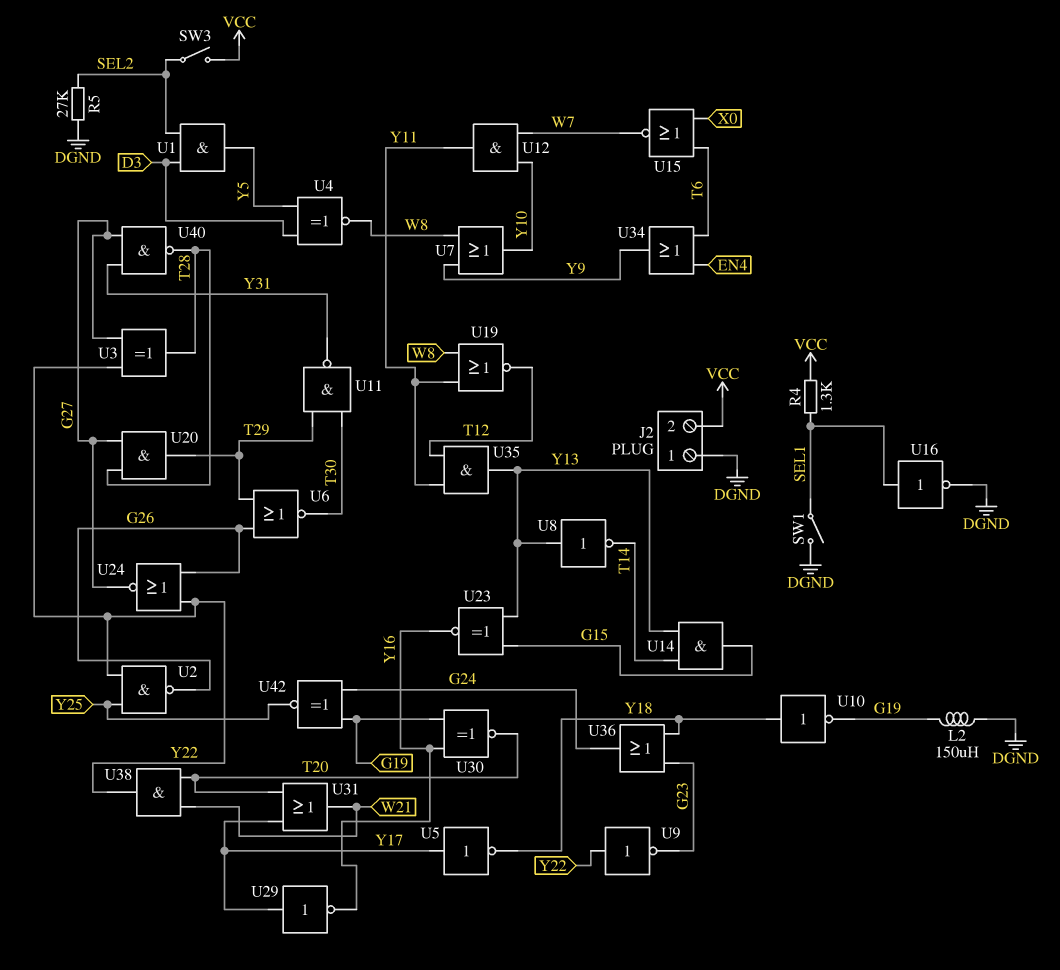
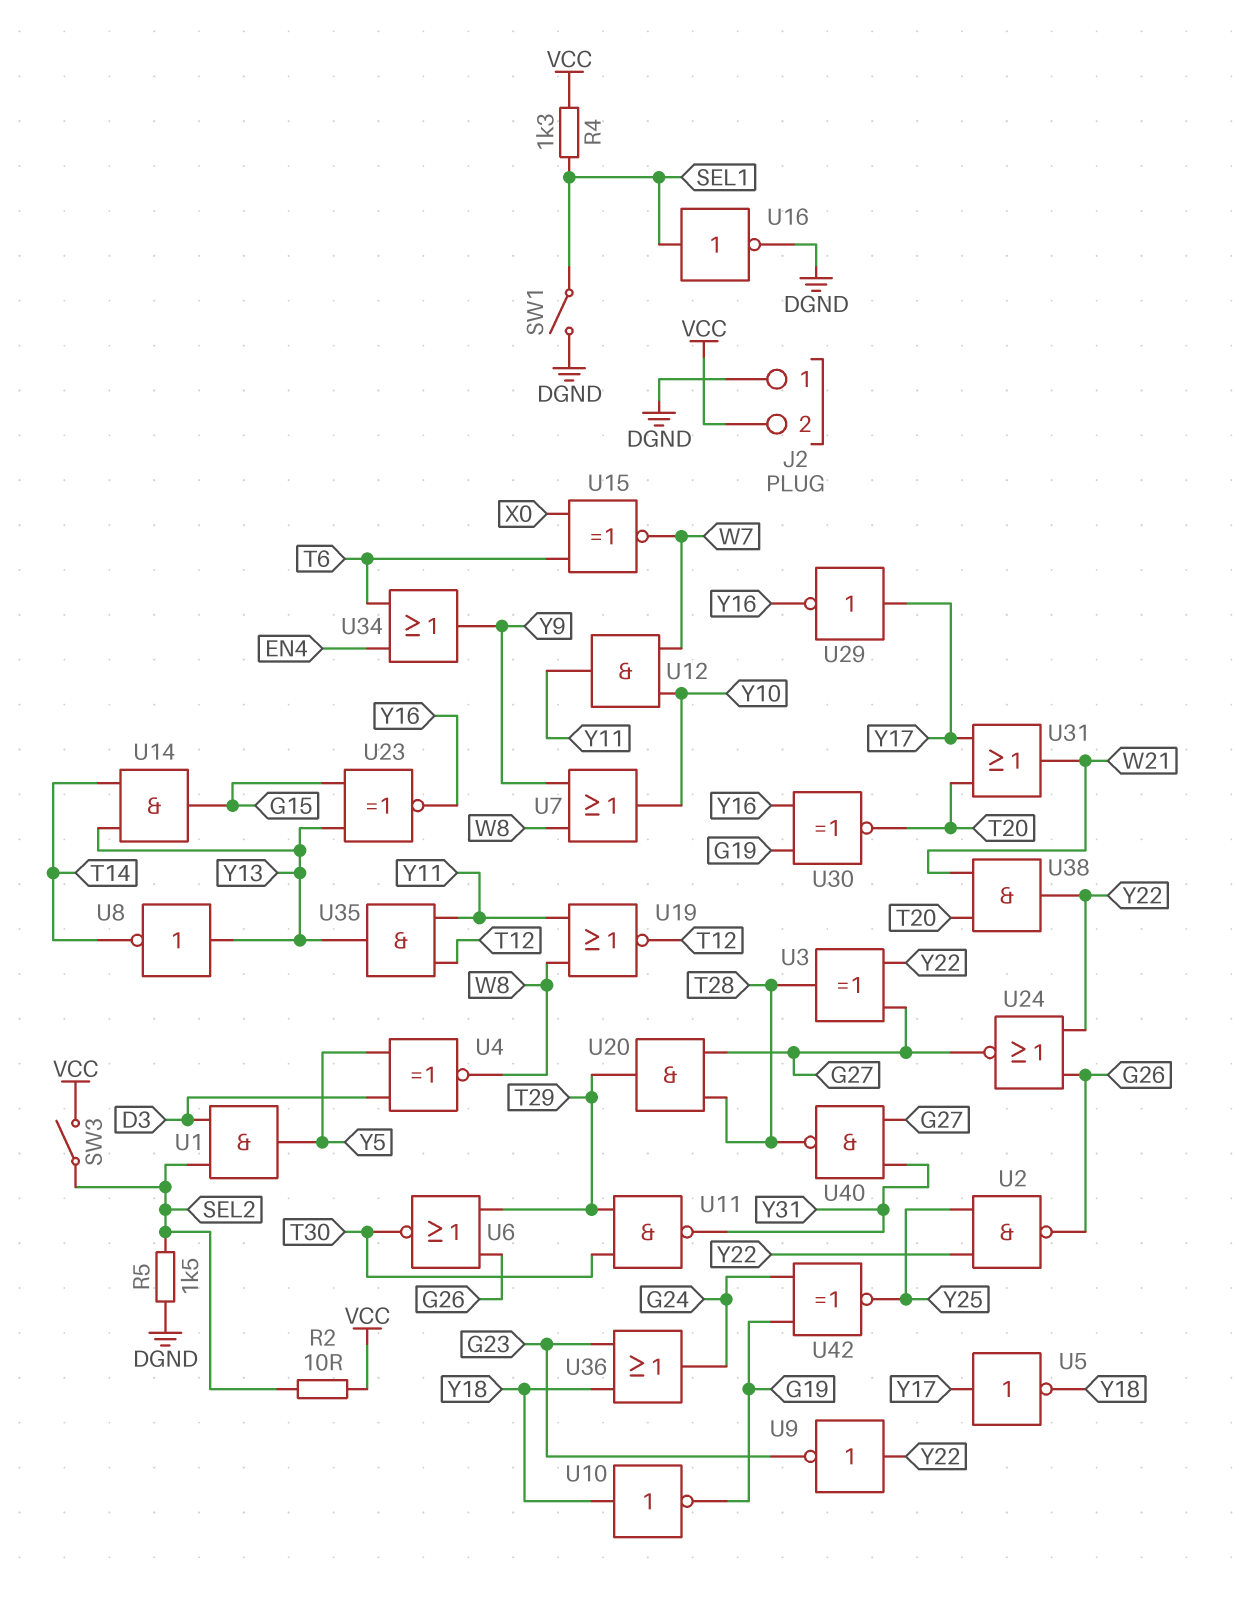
L2: 150uH (DGND, G19) -> none
R2: none -> 10 (SEL2, VCC)
R5: 27k (DGND, SEL2) -> 1.5k (DGND, SEL2)
U15: NOR (in T6, in X0, out W7) -> XNOR (in T6, in X0, out W7)

